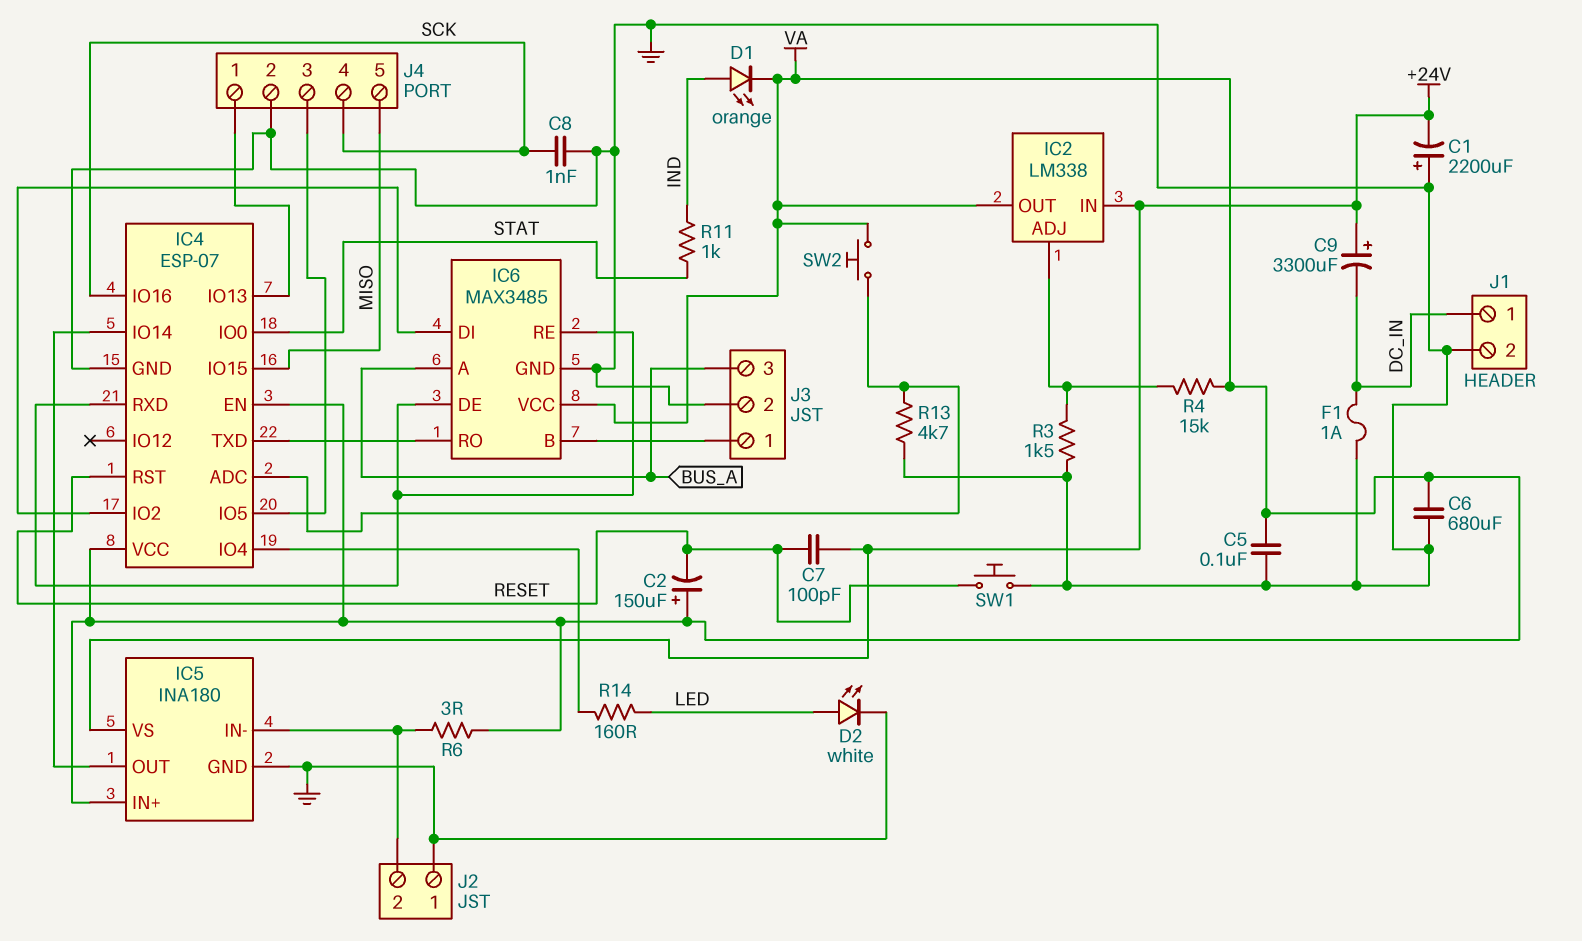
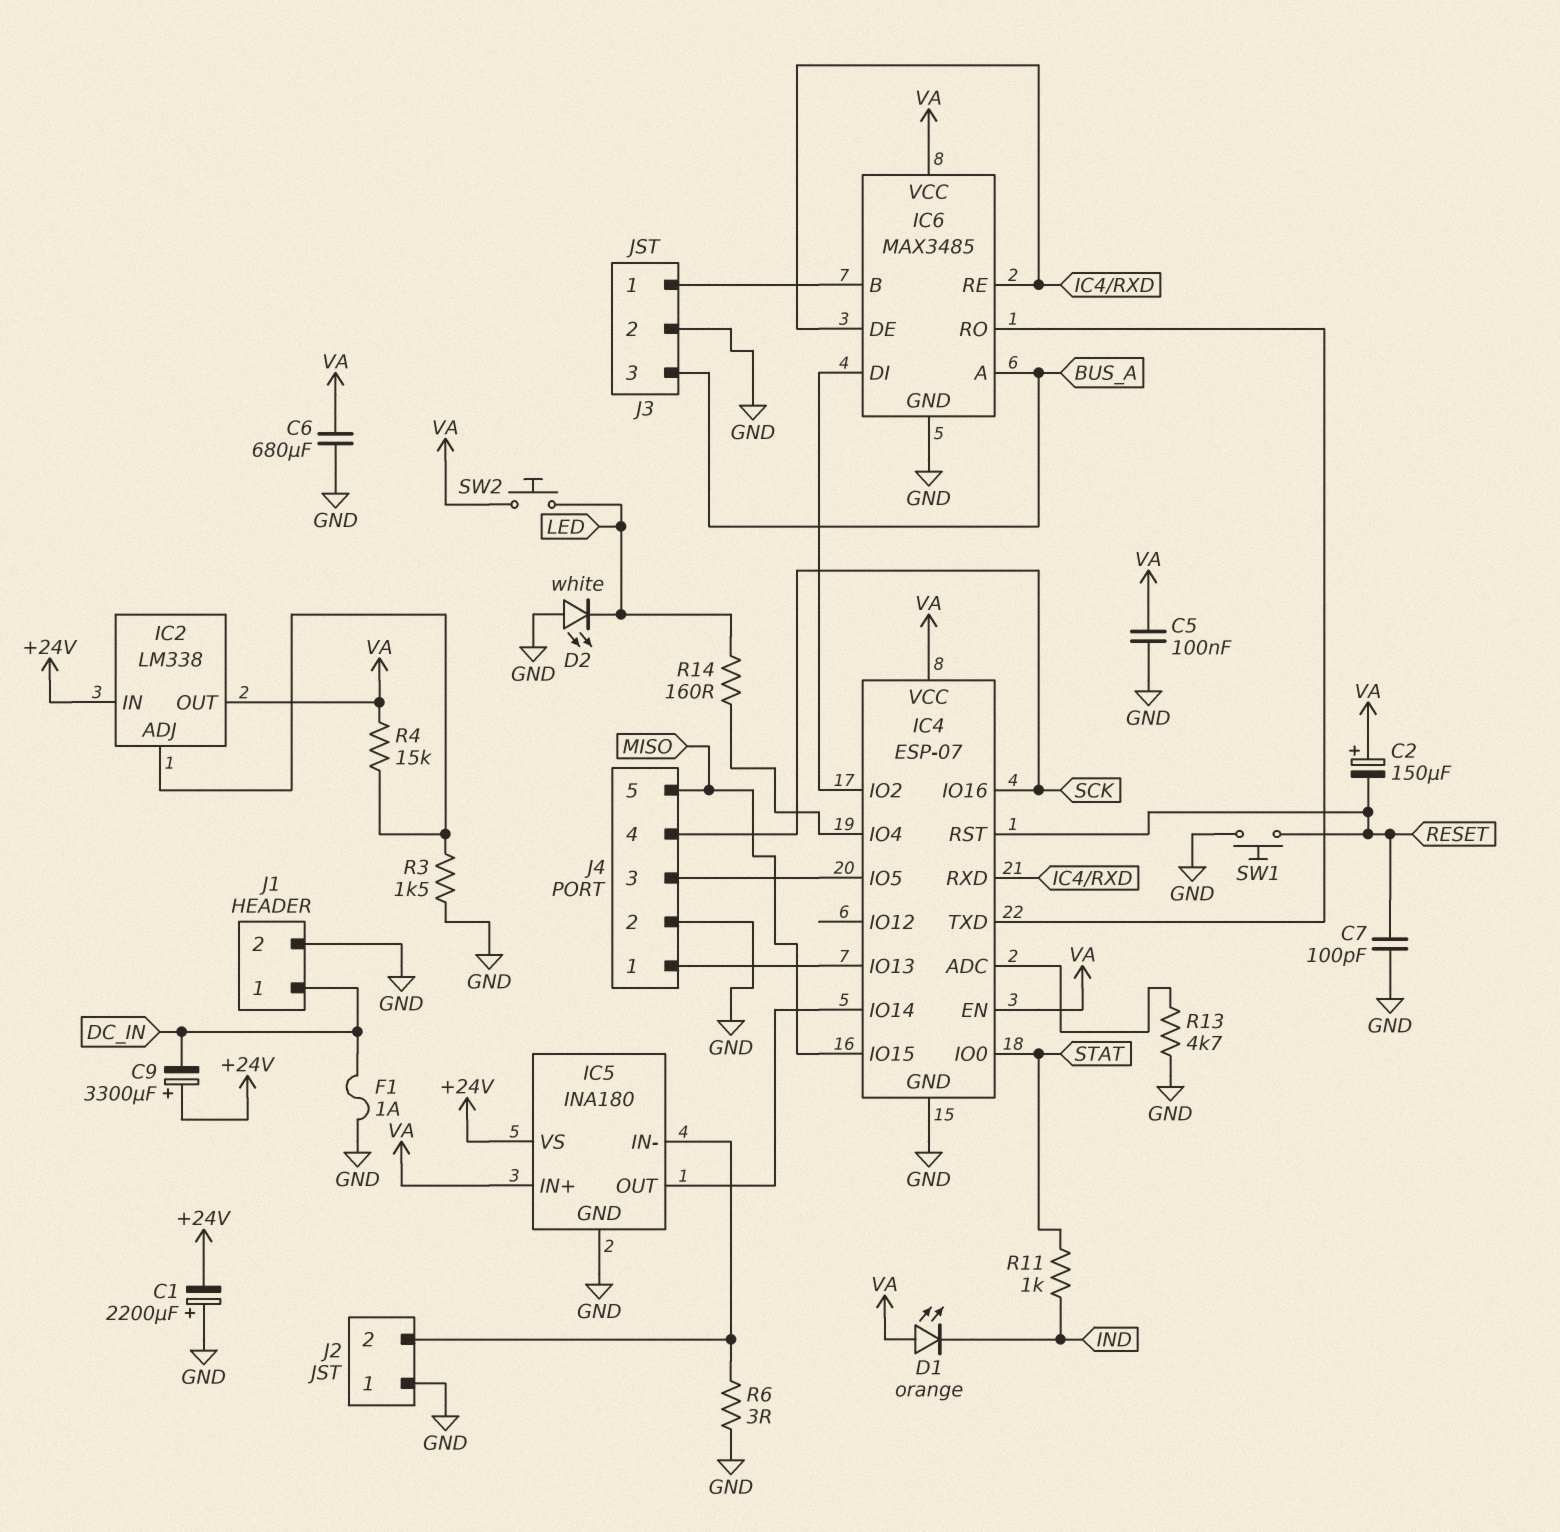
C7: 100pF (+24V, RESET) -> 100pF (GND, RESET)
C8: 1nF (GND, SCK) -> none
D1: LED orange (A IND, K VA) -> LED orange (A VA, K IND)
D2: LED white (A LED, K GND) -> LED white (A GND, K LED)
R6: 3 (IC5/IN-, VA) -> 3 (GND, IC5/IN-)
SW2: button (IC4/ADC, VA) -> button (LED, VA)

